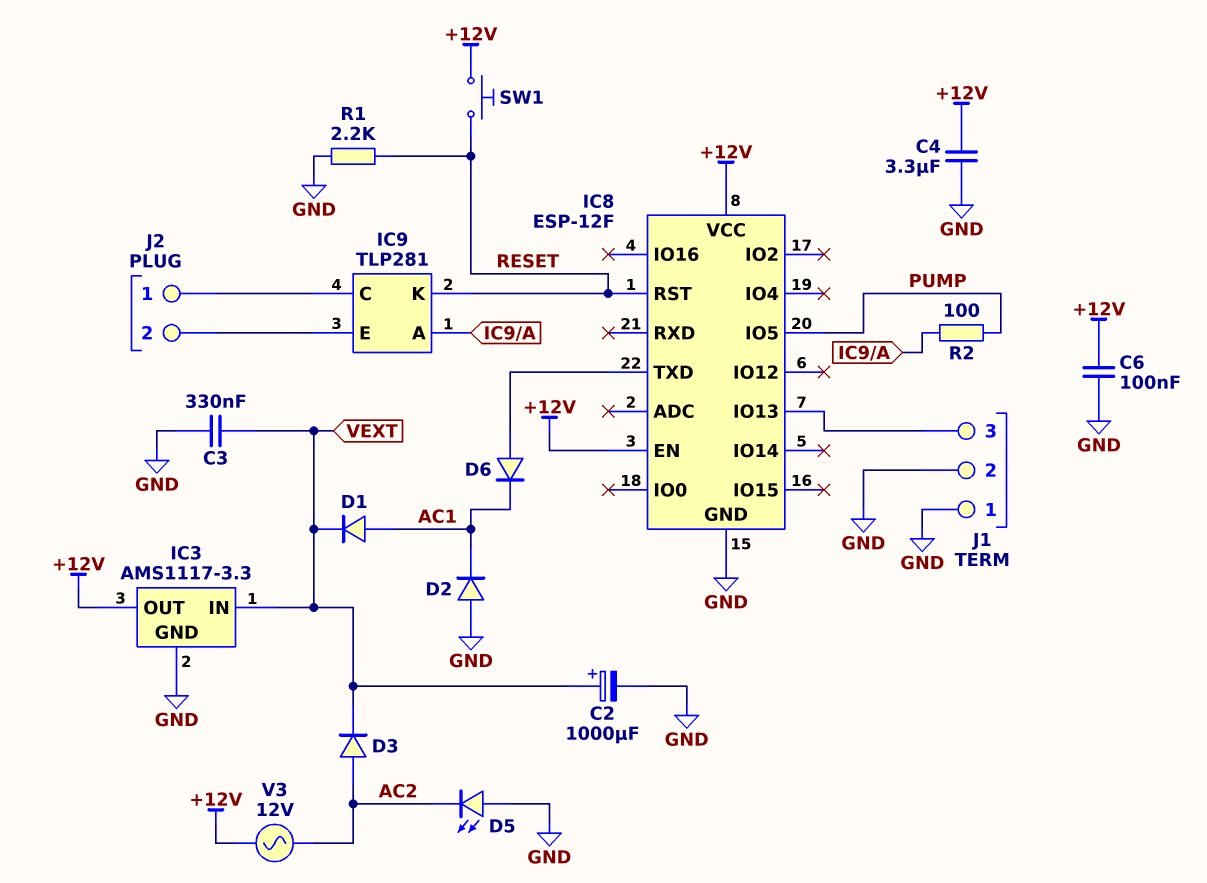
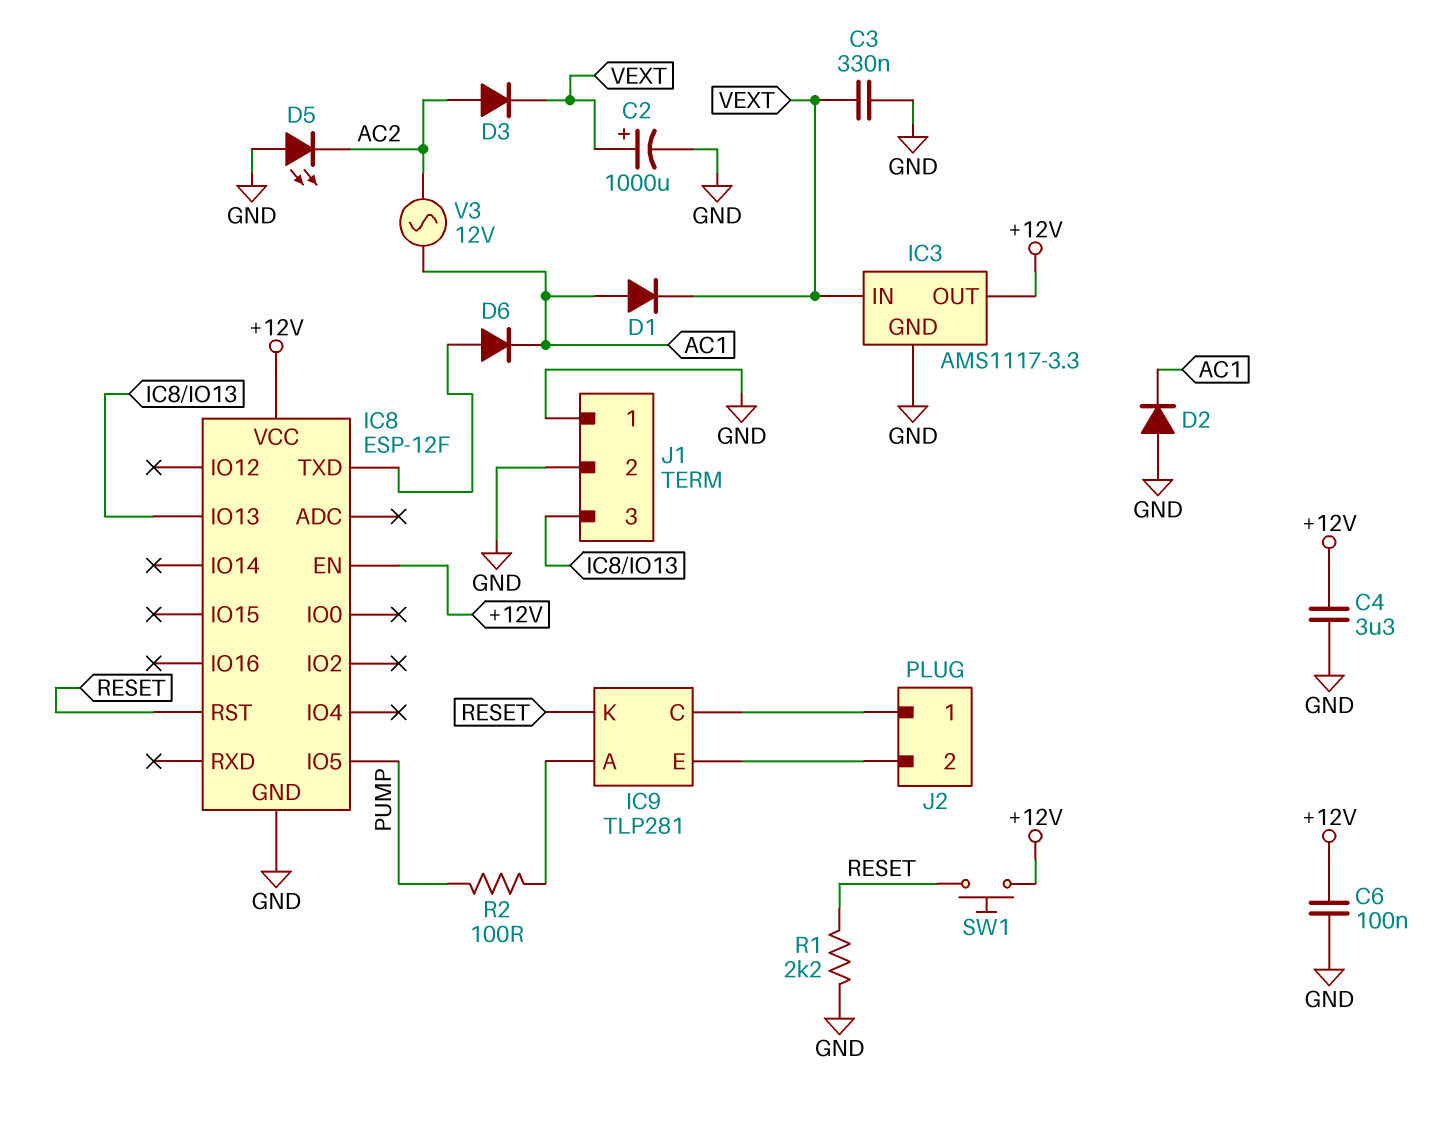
V3: AC 12V (+12V, AC2) -> AC 12V (AC1, AC2)

